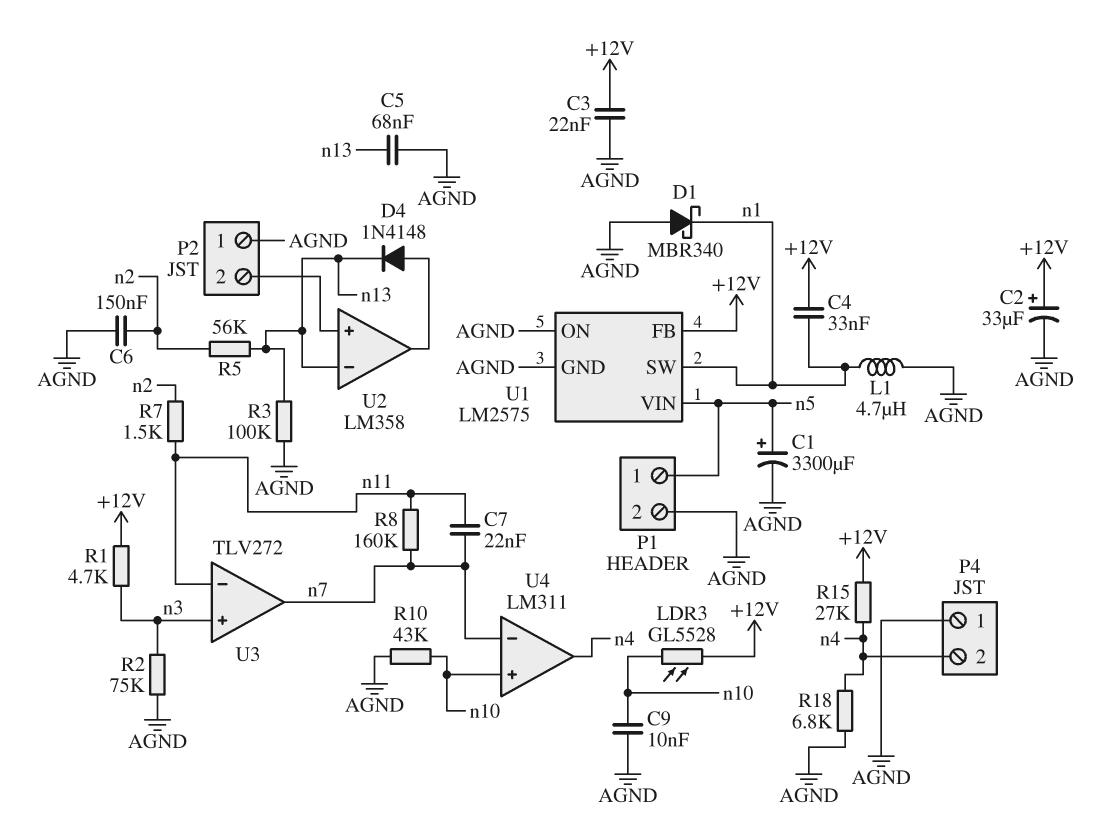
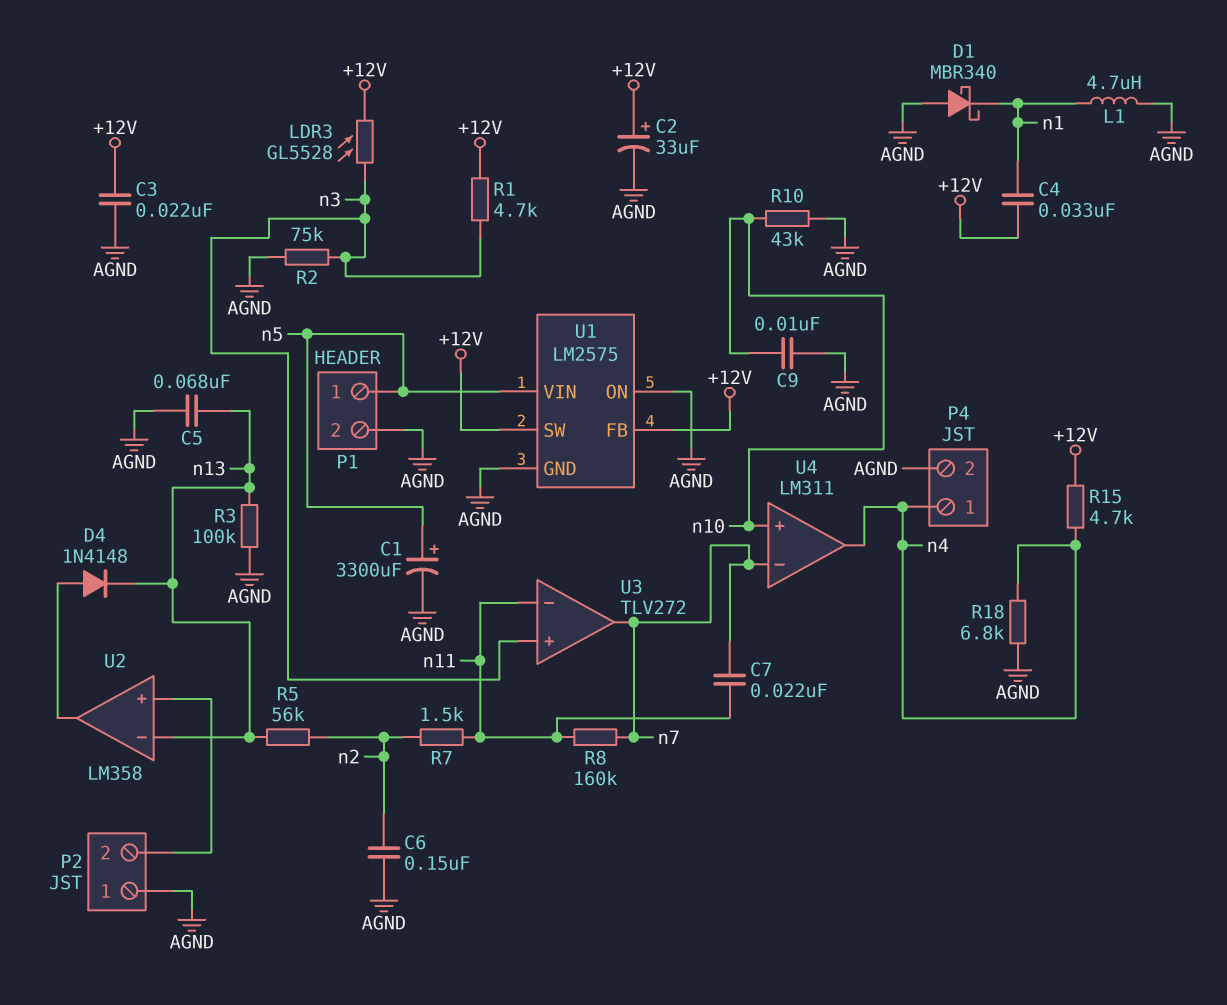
LDR3: GL5528 (+12V, n10) -> GL5528 (+12V, n3)
P4 pin 1: AGND -> n4
P4 pin 2: n4 -> AGND
R15: 27k (+12V, n4) -> 4.7k (+12V, n4)
U1 pin SW: n1 -> +12V

